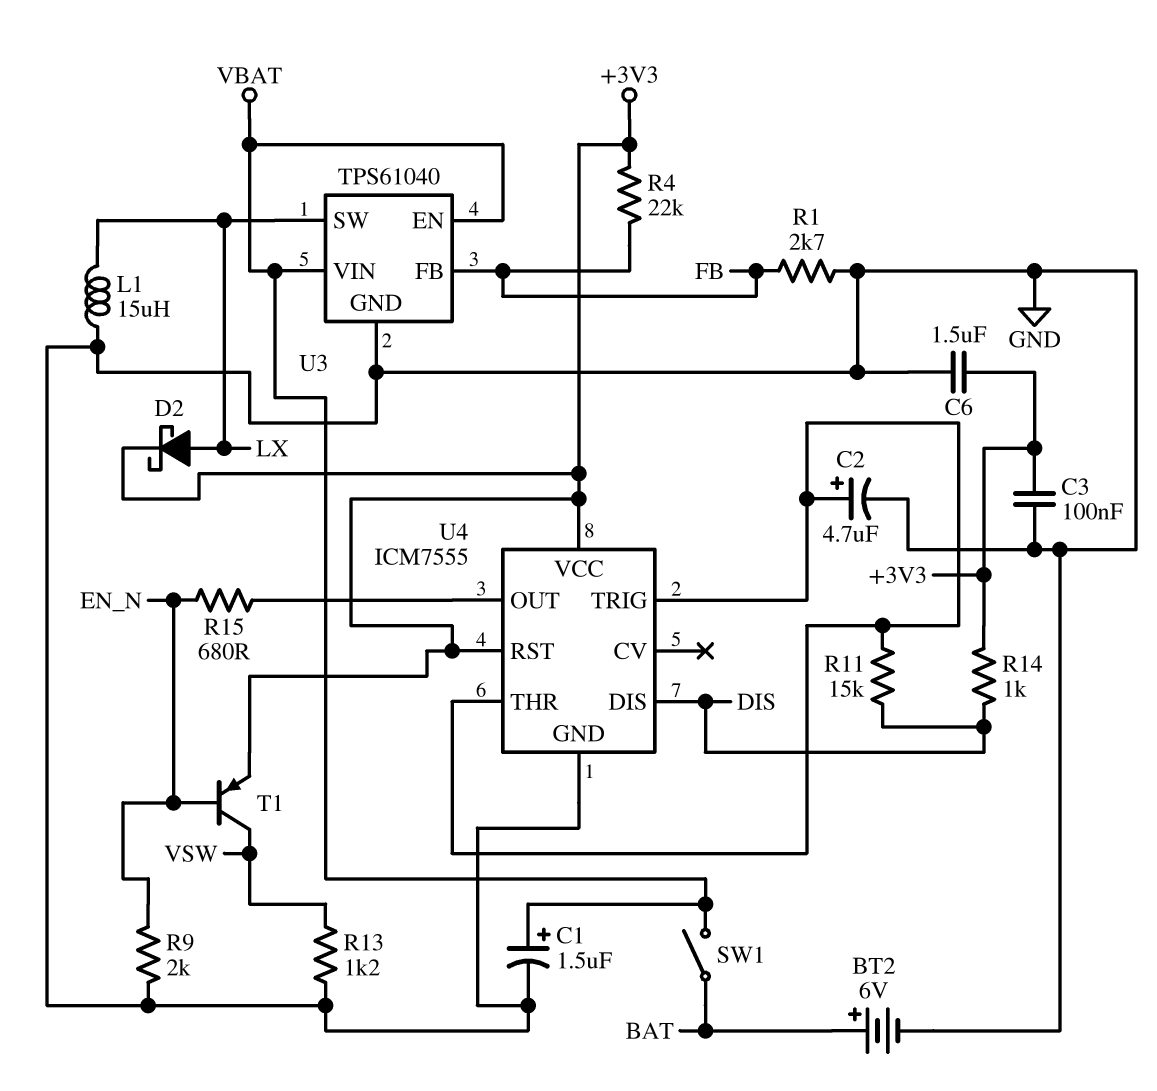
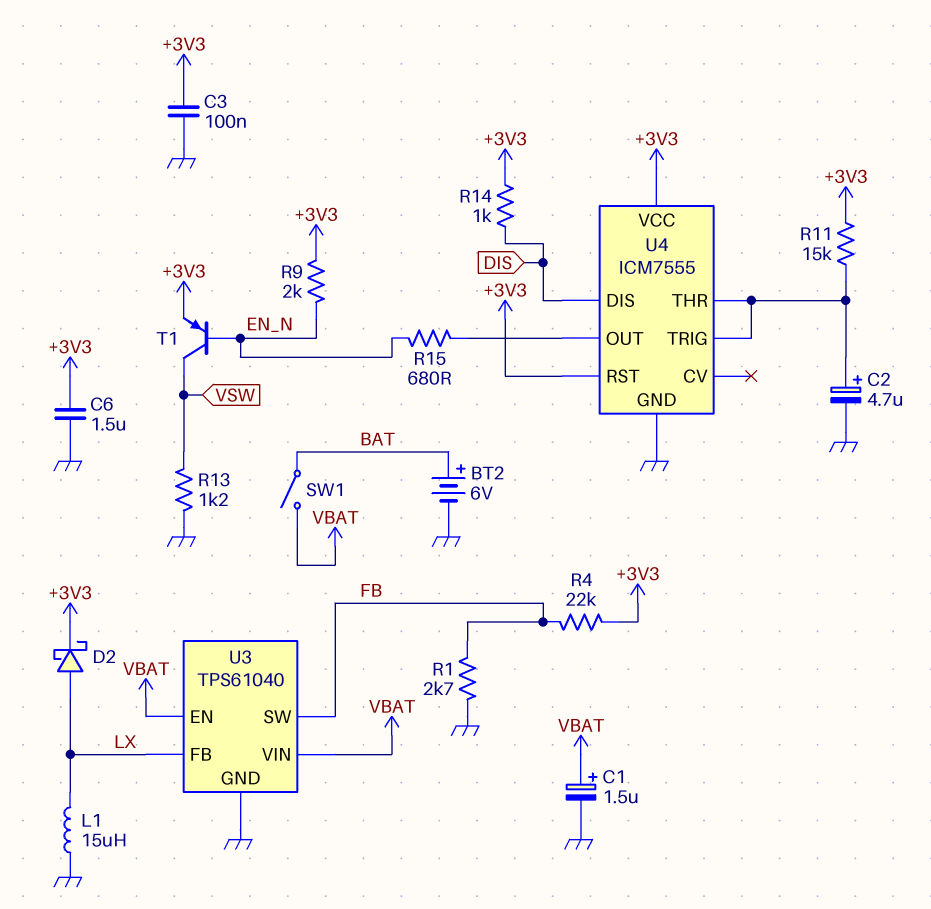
R9: 2k (EN_N, GND) -> 2k (+3V3, EN_N)
R11: 15k (DIS, U4/THR) -> 15k (+3V3, U4/THR)
U3 pin FB: FB -> LX
U3 pin SW: LX -> FB

